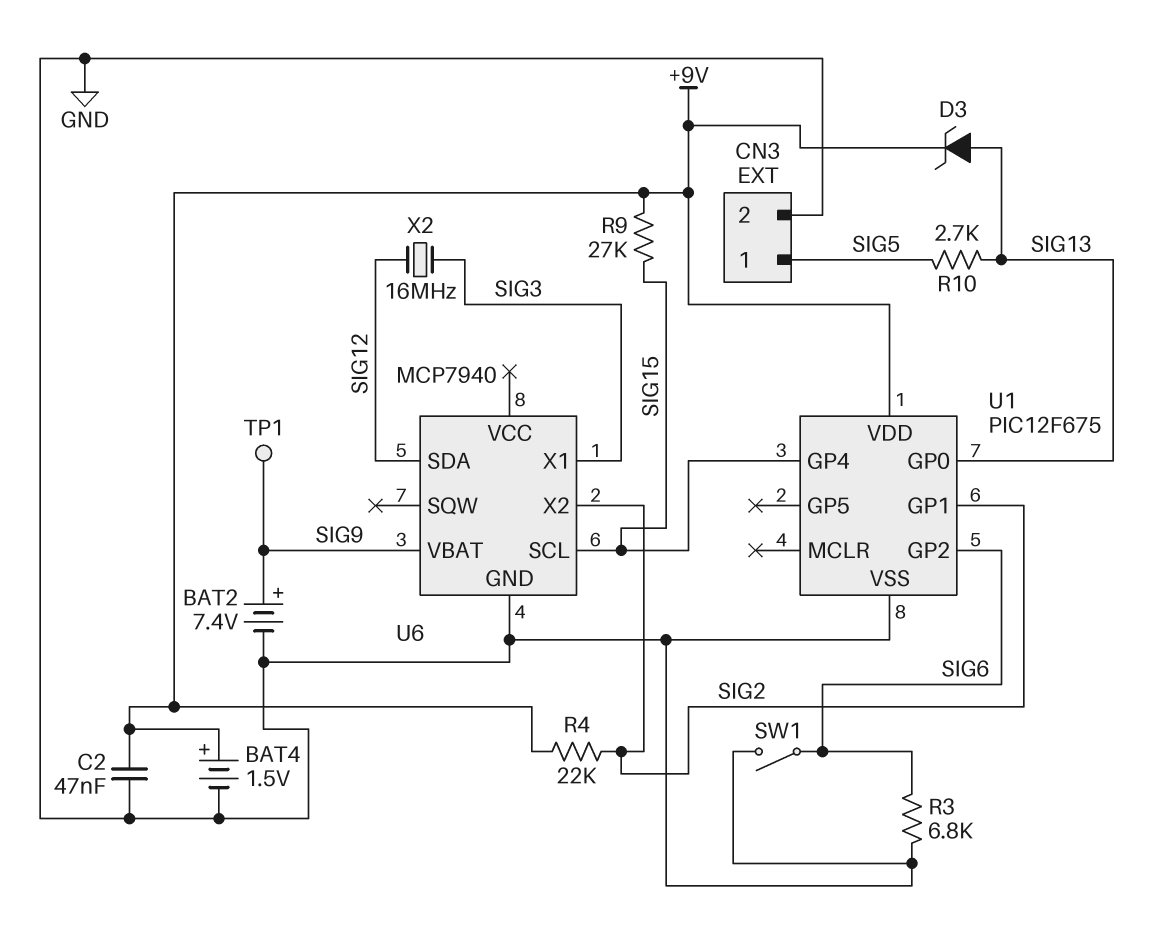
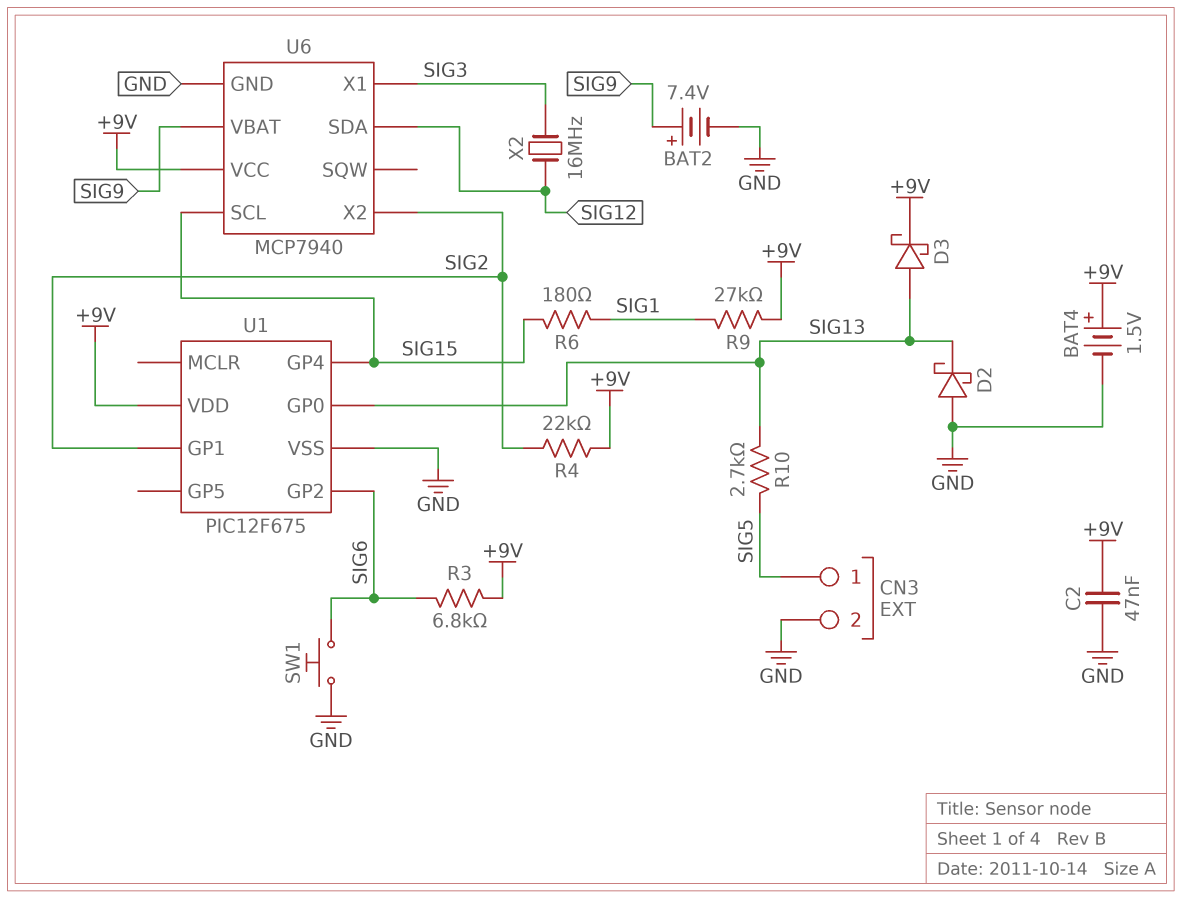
D2: none -> schottky (A GND, K SIG13)
D3: zener (A SIG13, K +9V) -> schottky (A SIG13, K +9V)
R3: 6.8k (GND, SIG6) -> 6.8k (+9V, SIG6)
R6: none -> 180 (SIG1, SIG15)
R9: 27k (+9V, SIG15) -> 27k (+9V, SIG1)
SW1: switch (GND, SIG6) -> button (GND, SIG6)
TP1: test point (SIG9) -> none
U6 pin VCC: none -> +9V

